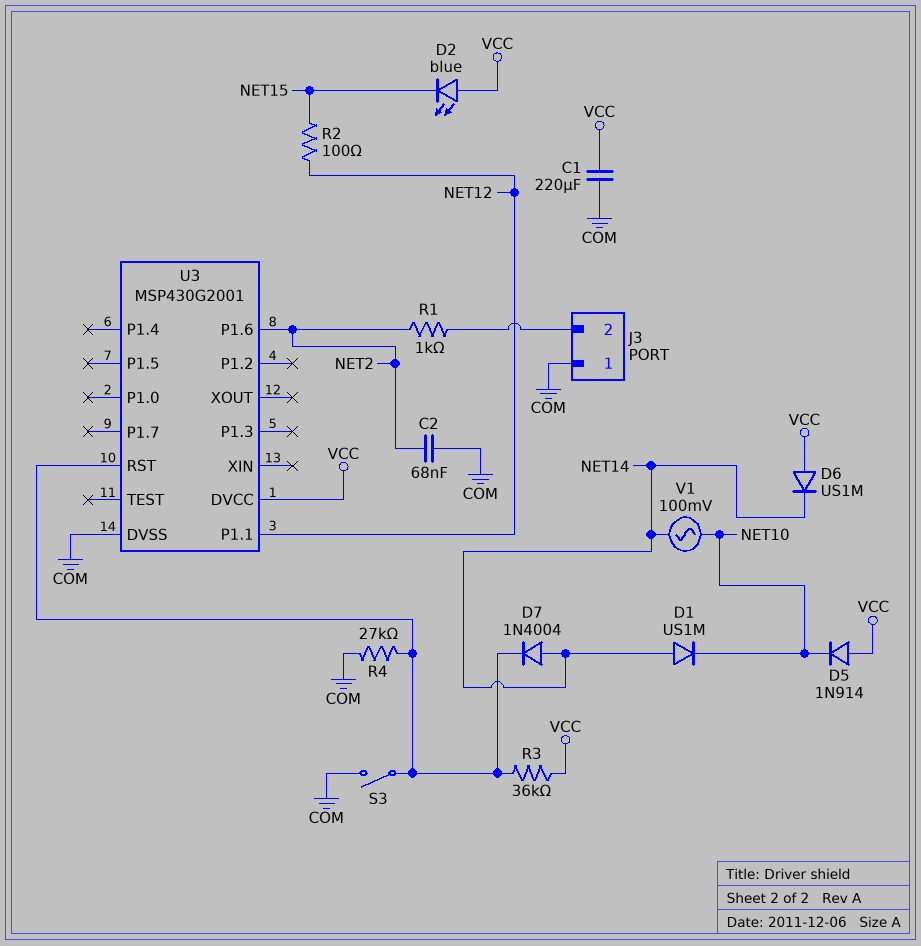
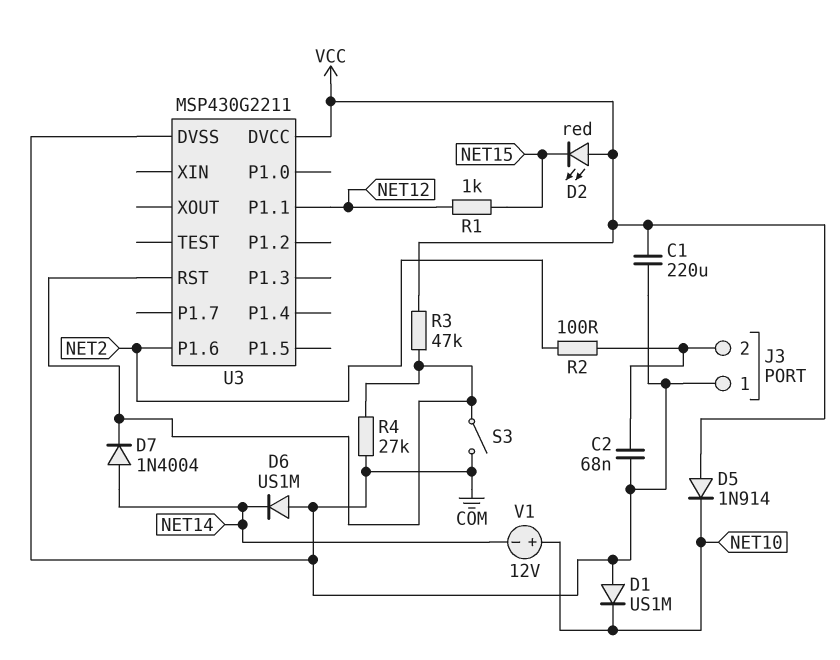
C2: 68nF (COM, NET2) -> 68nF (COM, J3/2)
D1: diode US1M (A NET14, K NET10) -> diode US1M (A COM, K NET10)
D2: LED blue (A VCC, K NET15) -> LED red (A VCC, K NET15)
D6: diode US1M (A VCC, K NET14) -> diode US1M (A COM, K NET14)
R1: 1k (J3/2, NET2) -> 1k (NET12, NET15)
R2: 100 (NET12, NET15) -> 100 (J3/2, NET2)
R3: 36k (U3/RST, VCC) -> 47k (U3/RST, VCC)
U3: MSP430G2001 -> MSP430G2211
V1: AC 100mV (NET10, NET14) -> 12V (plus NET10, minus NET14)

